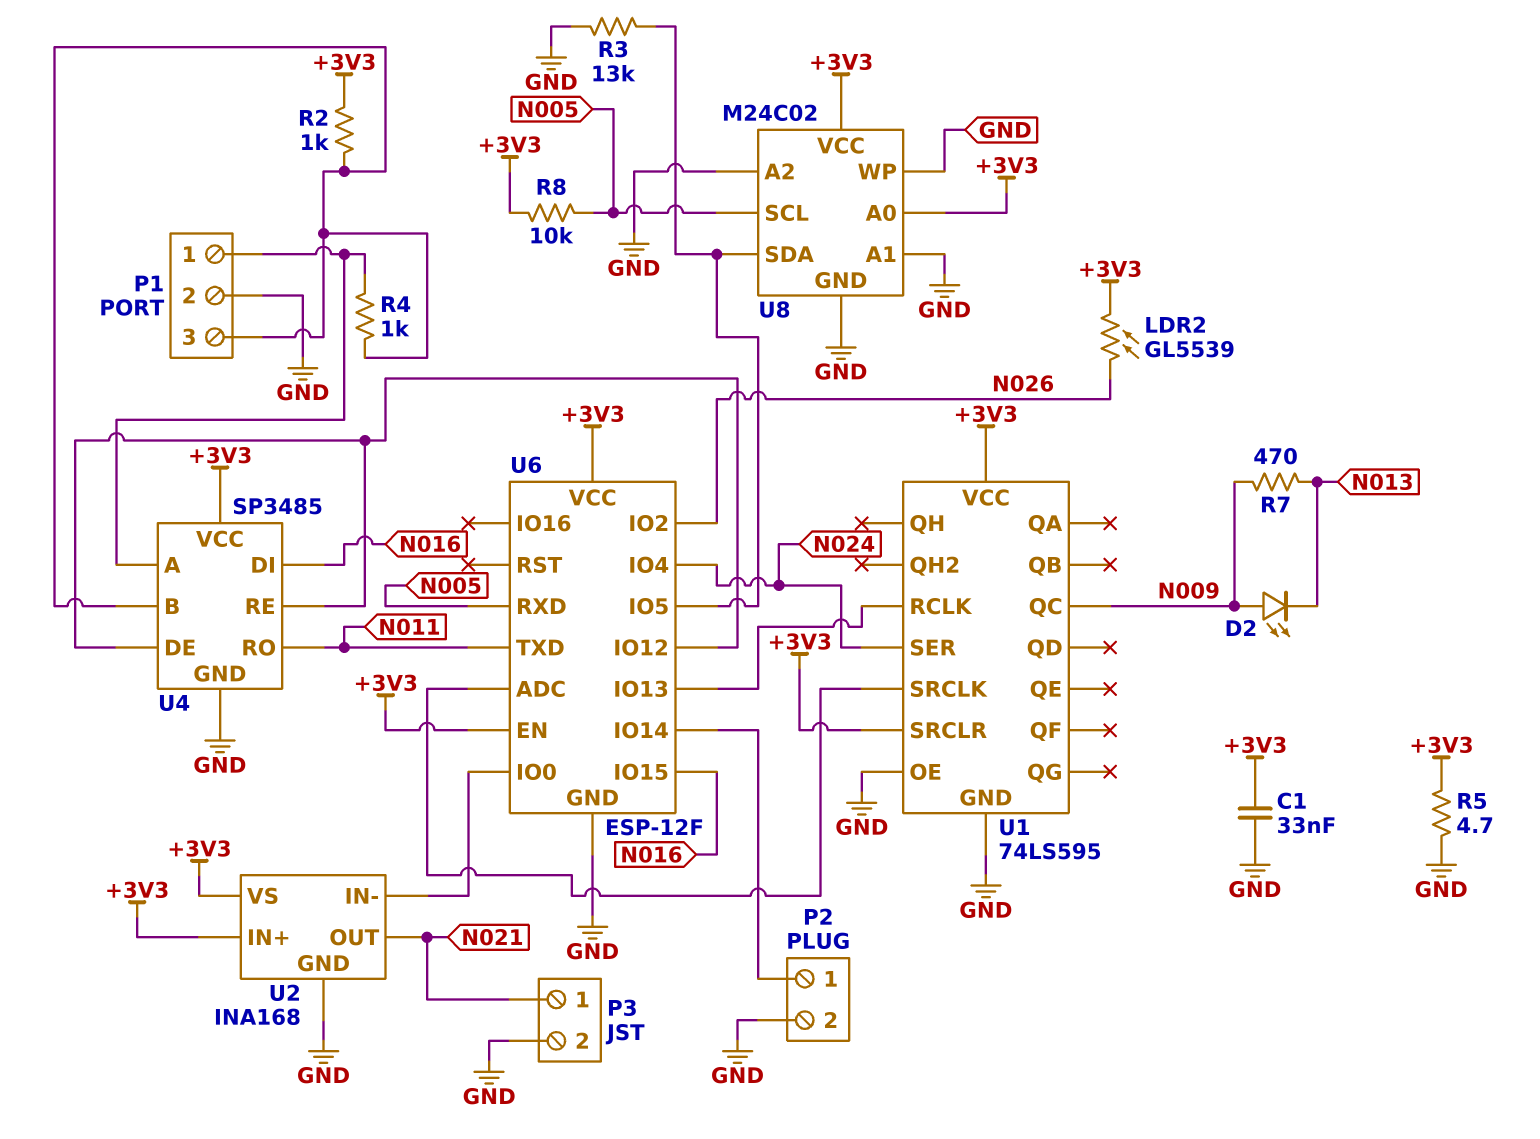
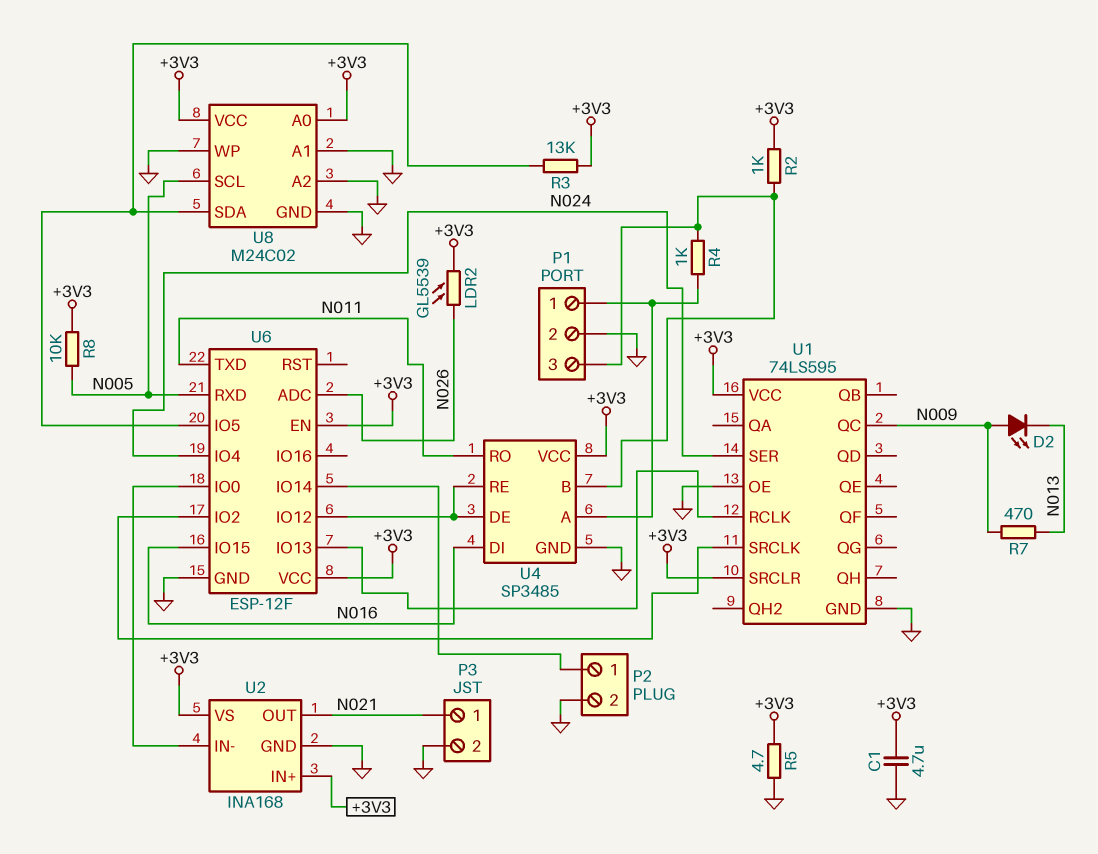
C1: 33nF (+3V3, GND) -> 4.7uF (+3V3, GND)
R3: 13k (GND, U6/IO5) -> 13k (+3V3, U6/IO5)
U6 pin ADC: U1/SRCLK -> N026
U6 pin IO2: N026 -> U1/SRCLK

